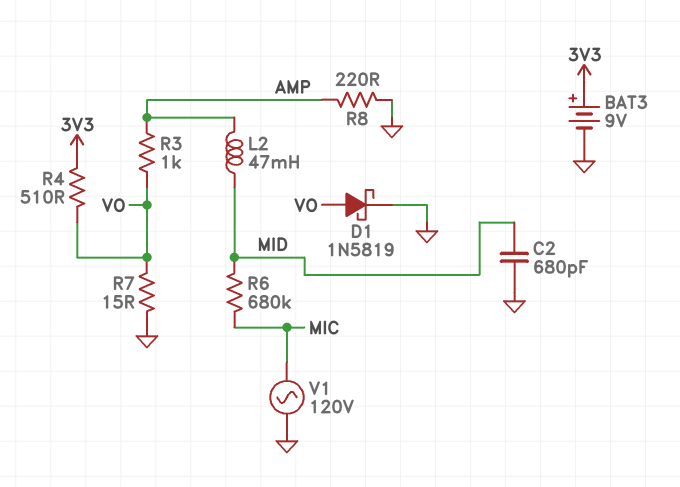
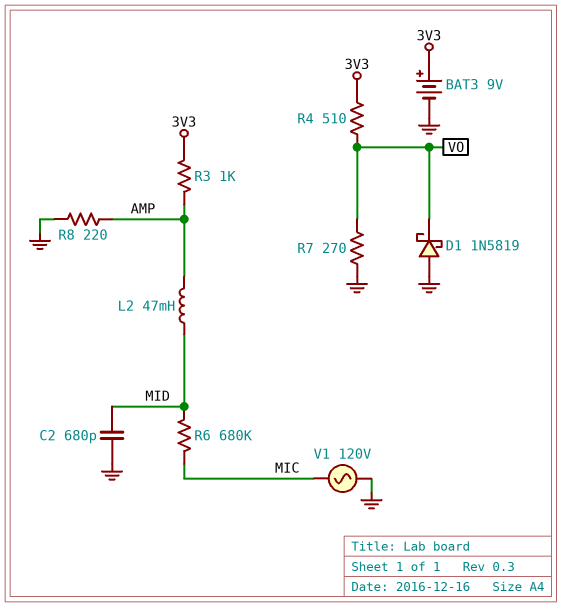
D1: schottky 1N5819 (A VO, K GND) -> schottky 1N5819 (A GND, K VO)
R3: 1k (AMP, VO) -> 1k (3V3, AMP)
R7: 15 (GND, VO) -> 270 (GND, VO)

